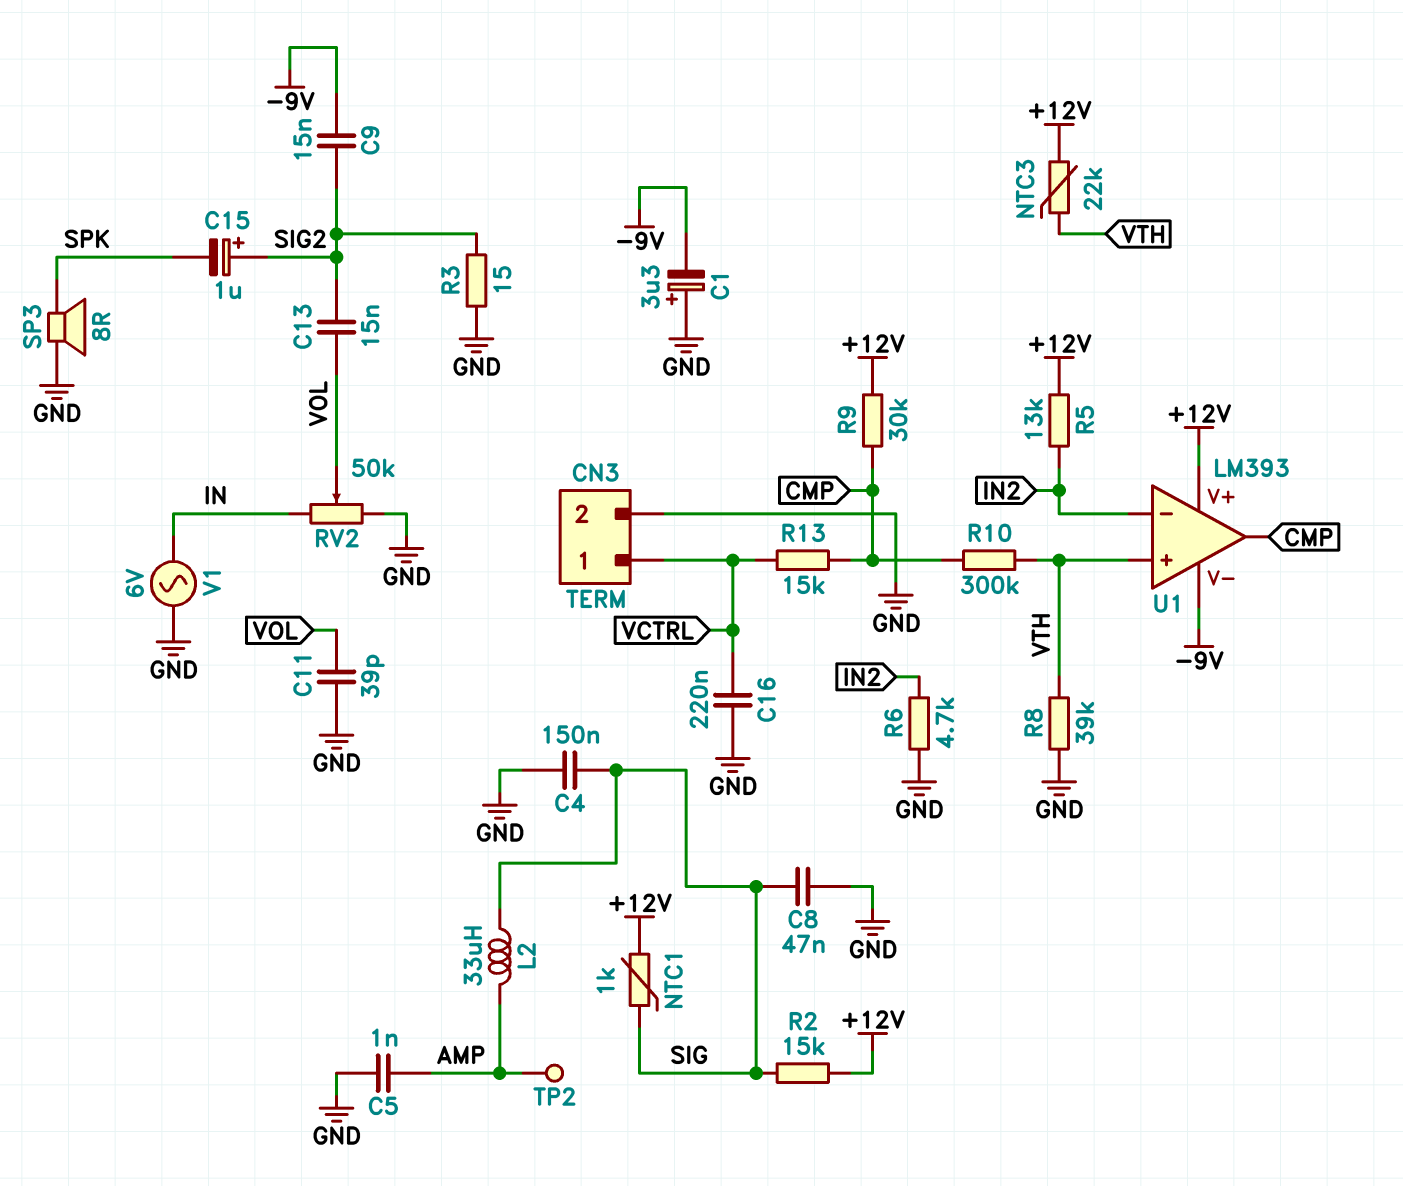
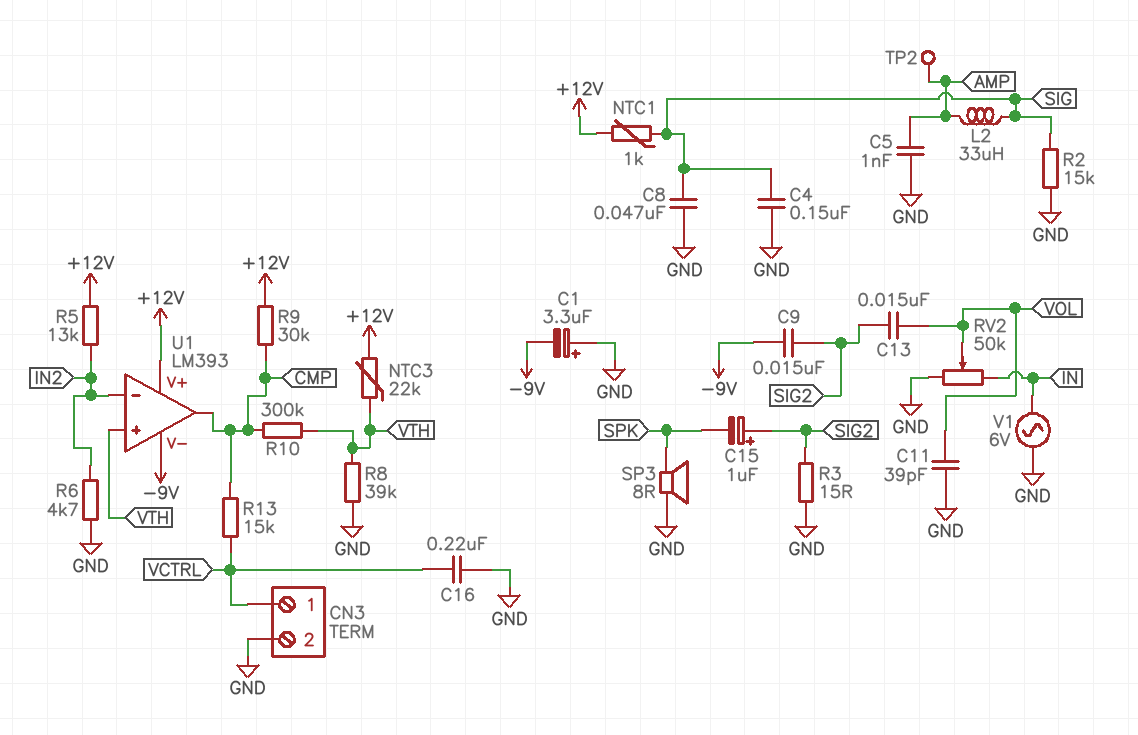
R2: 15k (+12V, SIG) -> 15k (GND, SIG)

